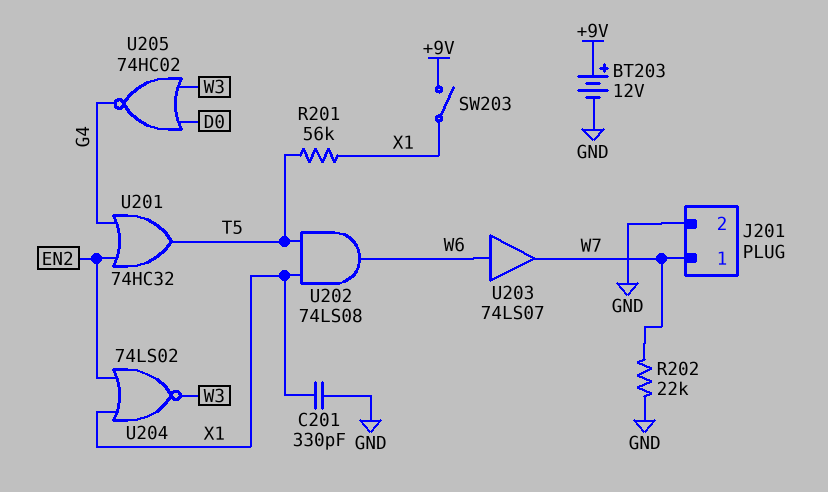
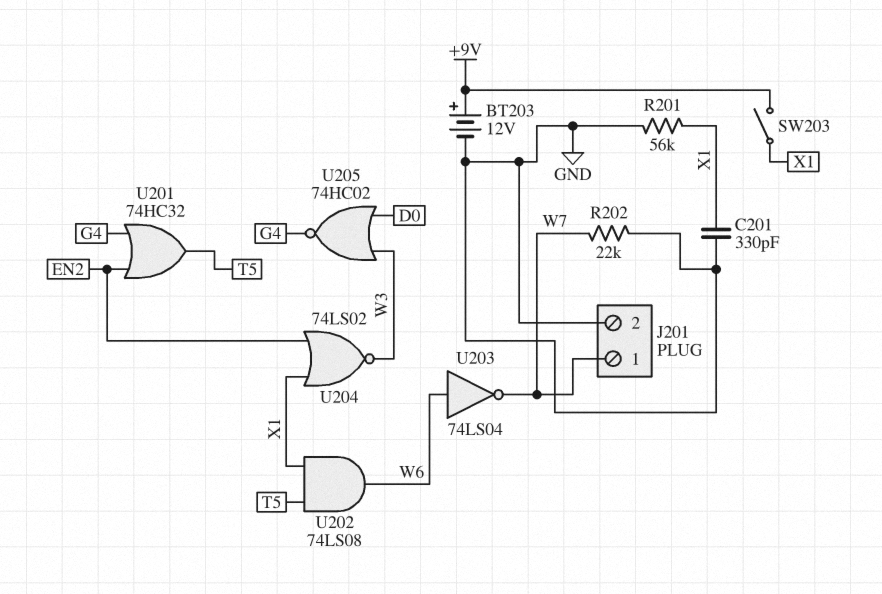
R201: 56k (T5, X1) -> 56k (GND, X1)
U203: buffer 74LS07 (in W6, out W7) -> NOT 74LS04 (in W6, out W7)

